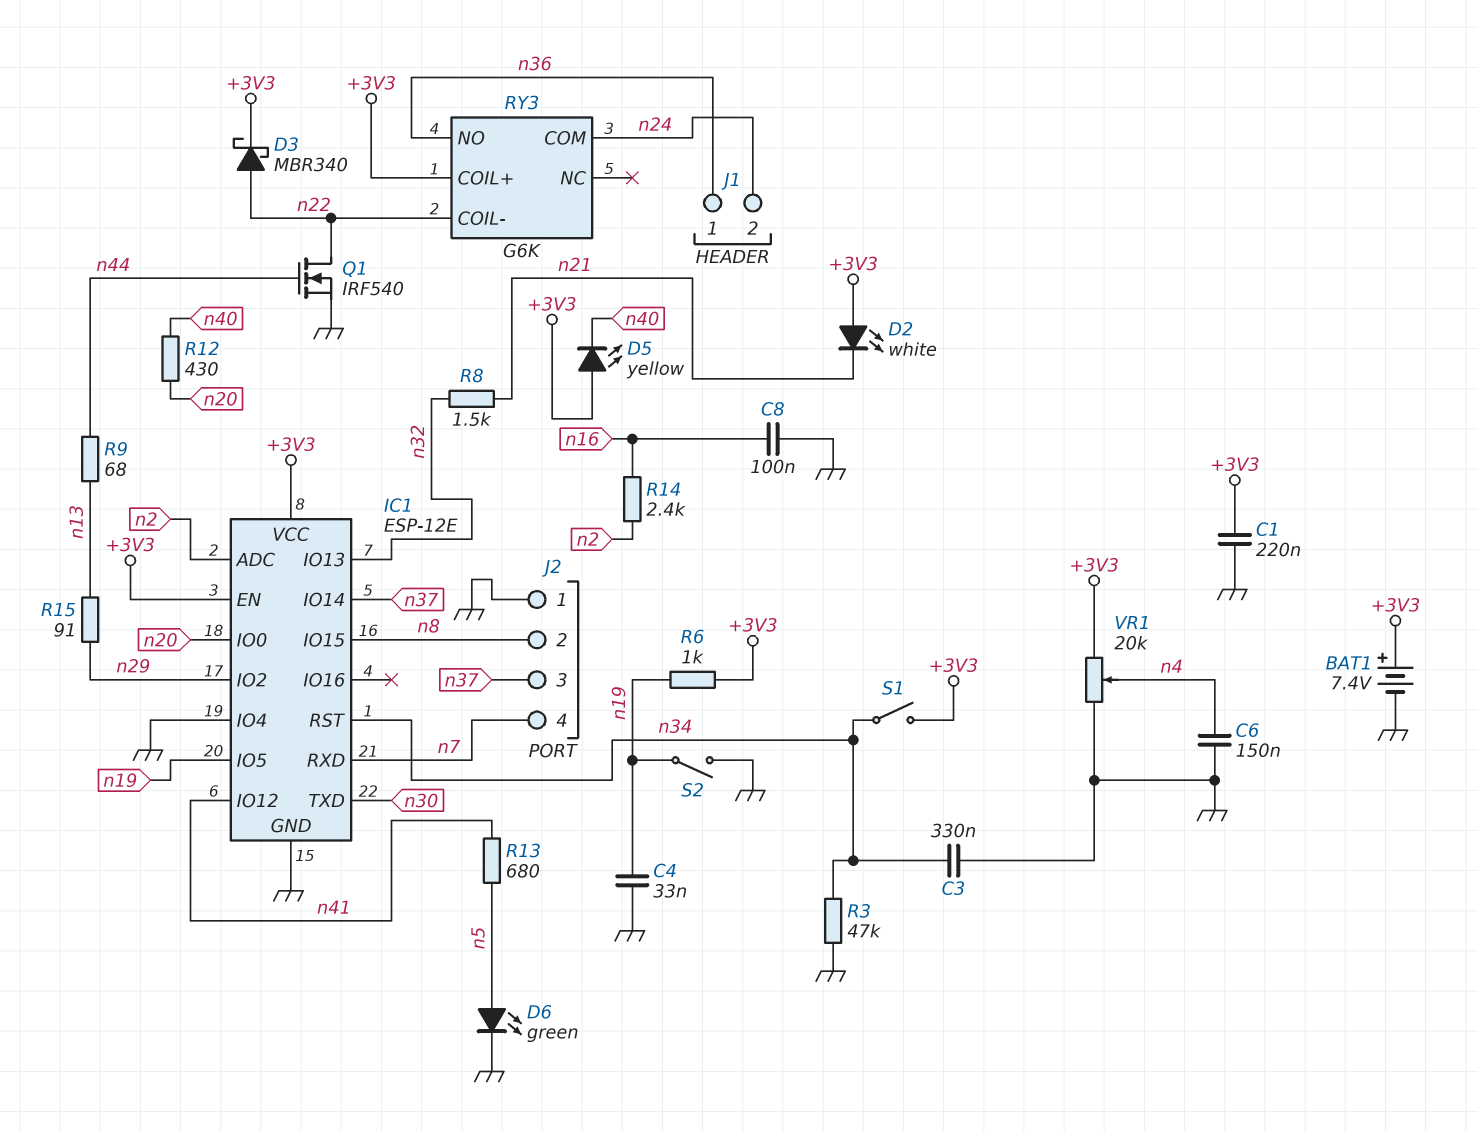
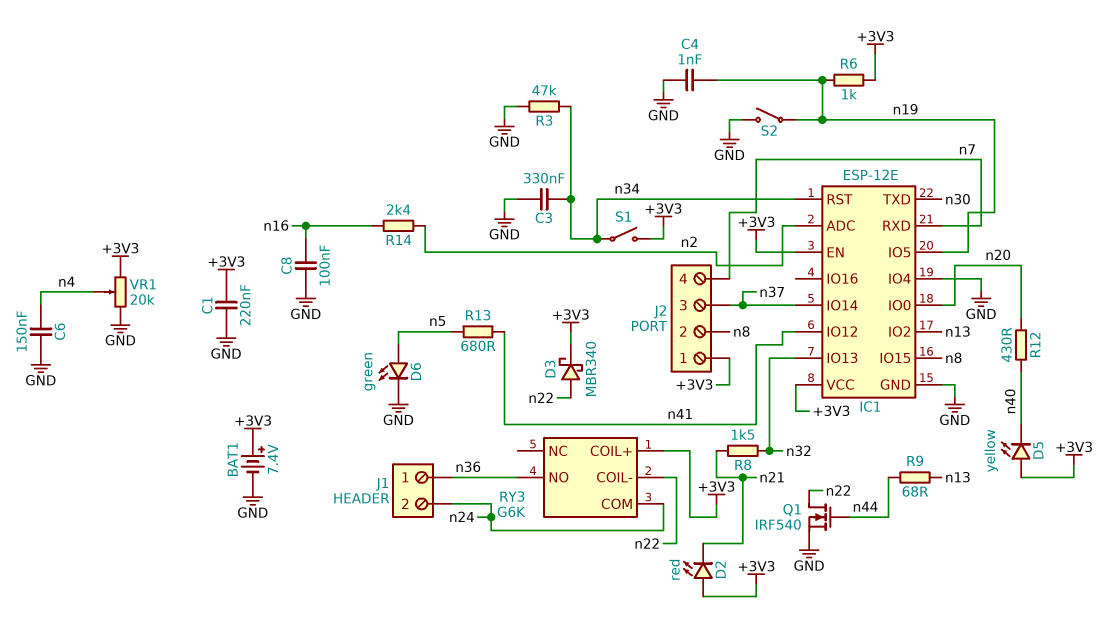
C4: 33nF (GND, n19) -> 1nF (GND, n19)
D2: LED white (A +3V3, K n21) -> LED red (A +3V3, K n21)
IC1 pin IO2: n29 -> n13
J2 pin 1: GND -> +3V3
R15: 91 (n13, n29) -> none

